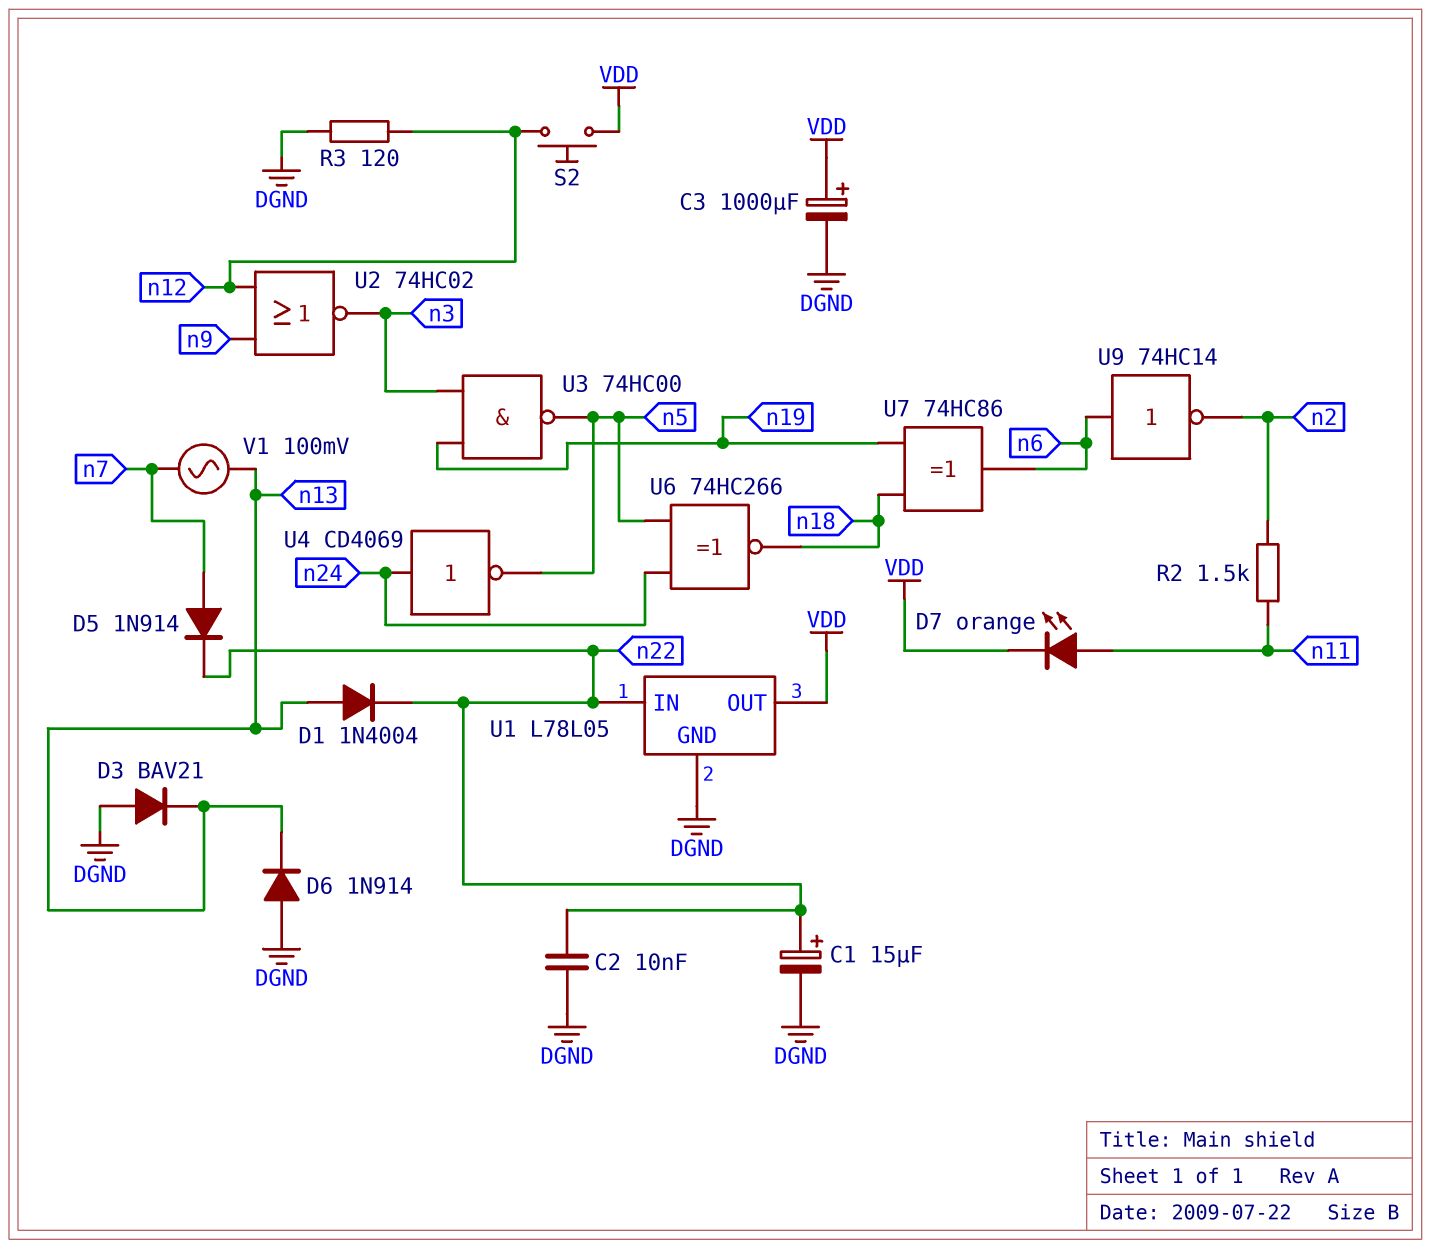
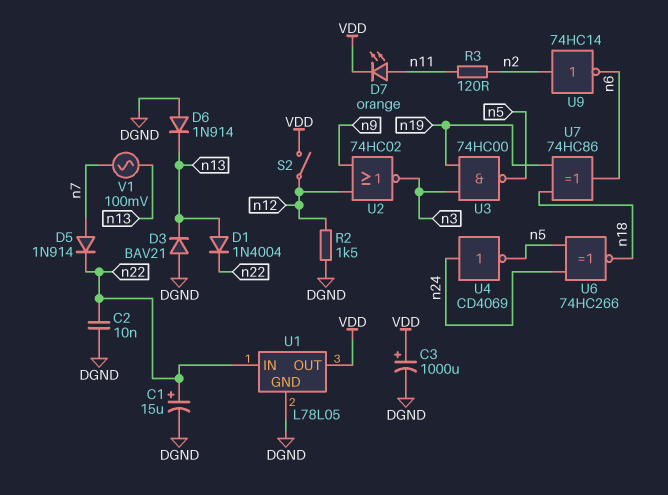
R2: 1.5k (n2, n11) -> 1.5k (DGND, n12)
R3: 120 (DGND, n12) -> 120 (n2, n11)
S2: button (VDD, n12) -> switch (VDD, n12)
U9: NOT 74HC14 (in n6, out n2) -> NOT 74HC14 (in n2, out n6)

